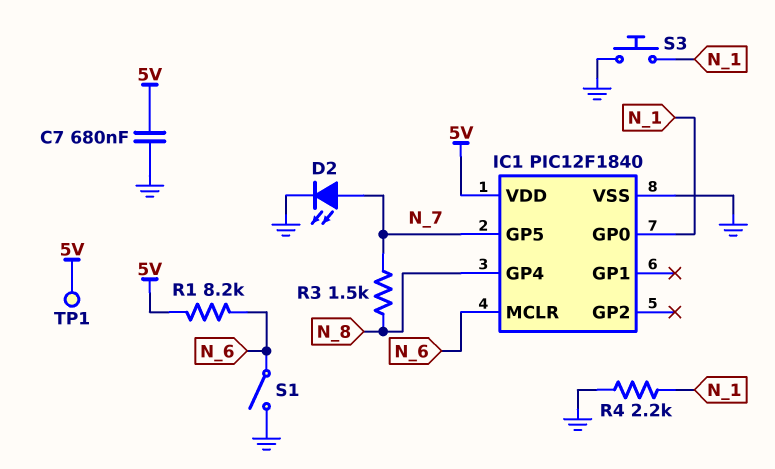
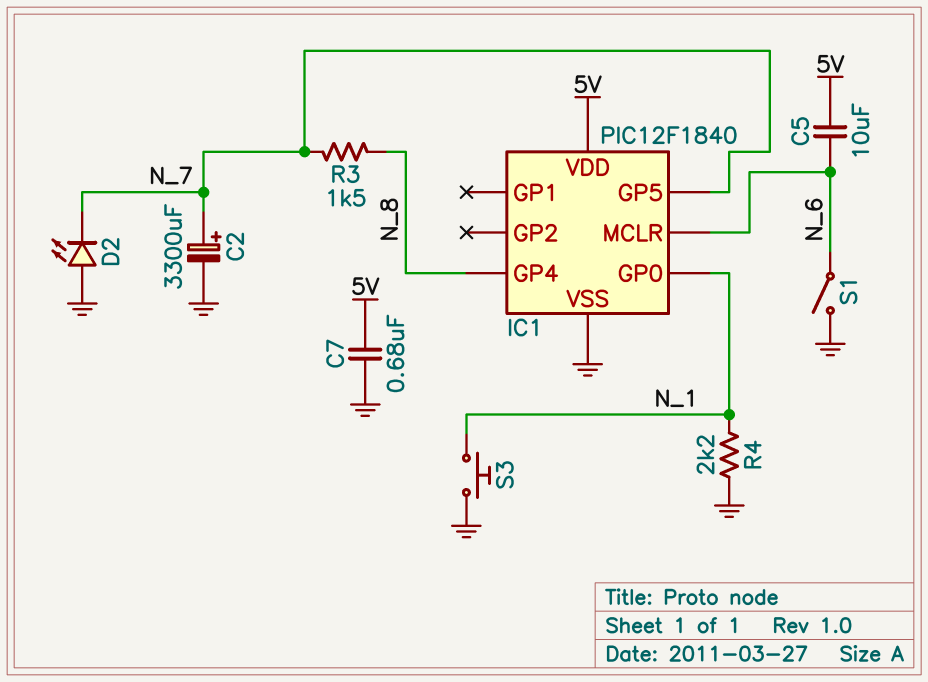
C2: none -> 3300uF (plus N_7, minus GND)
C5: none -> 10uF (5V, N_6)
D2: LED (A N_7, K GND) -> LED (A GND, K N_7)
R1: 8.2k (5V, N_6) -> none
TP1: test point (5V) -> none

